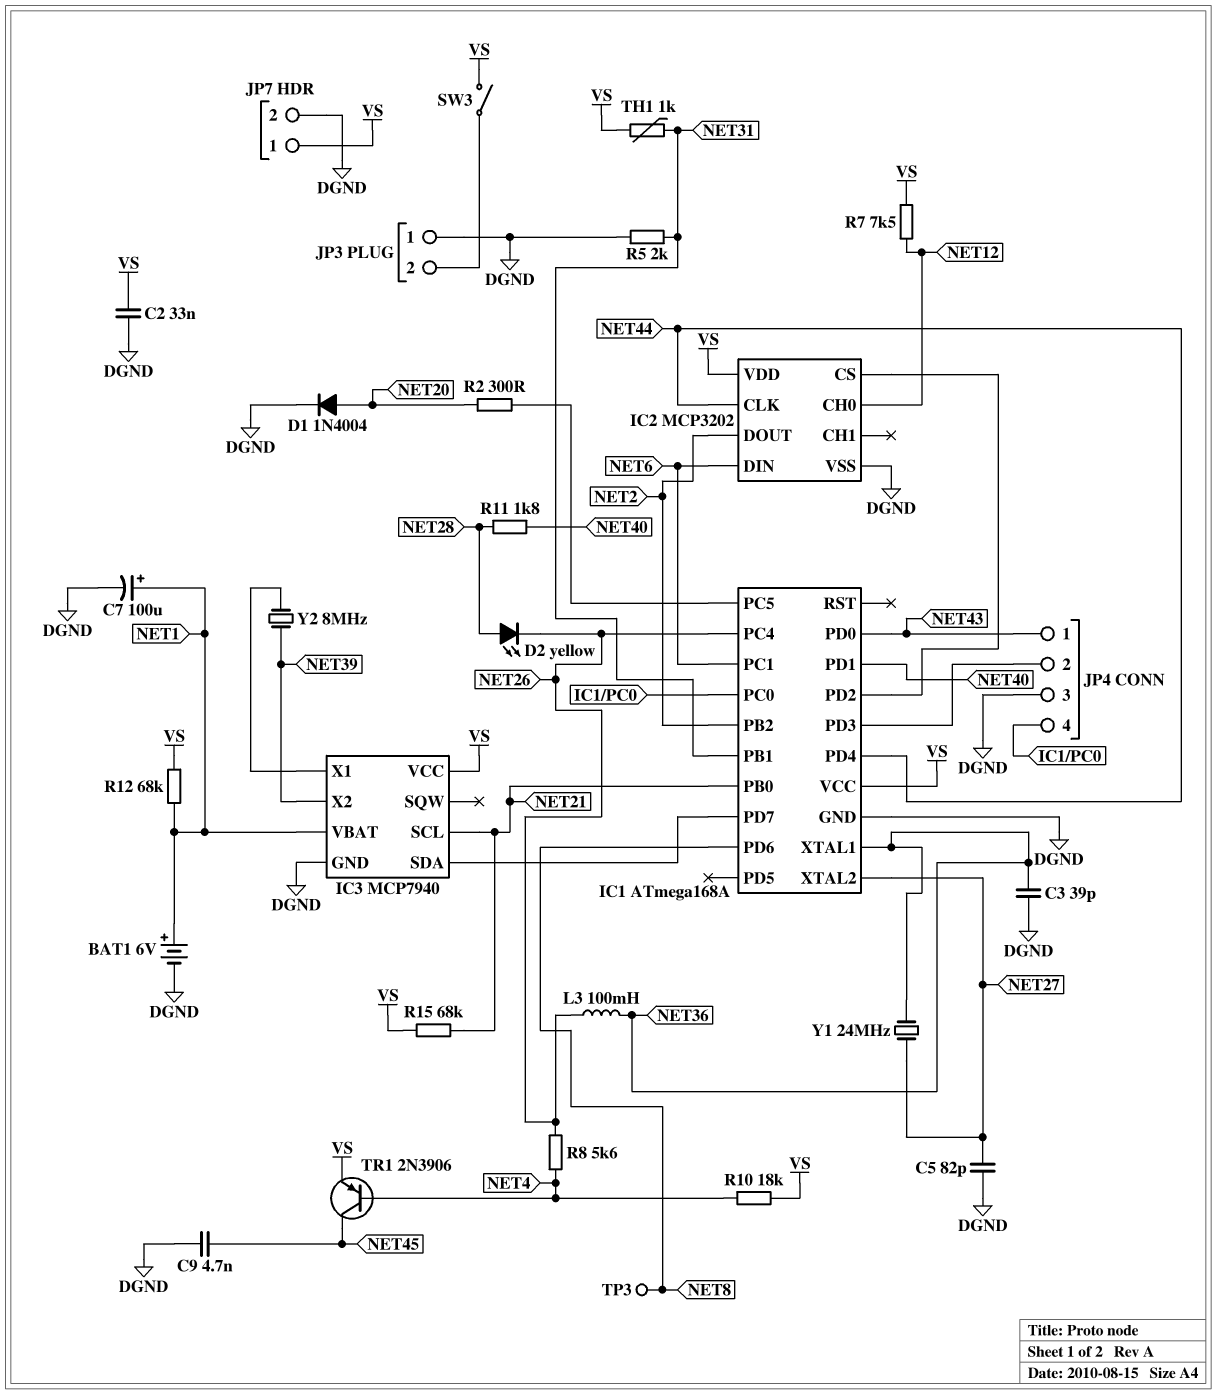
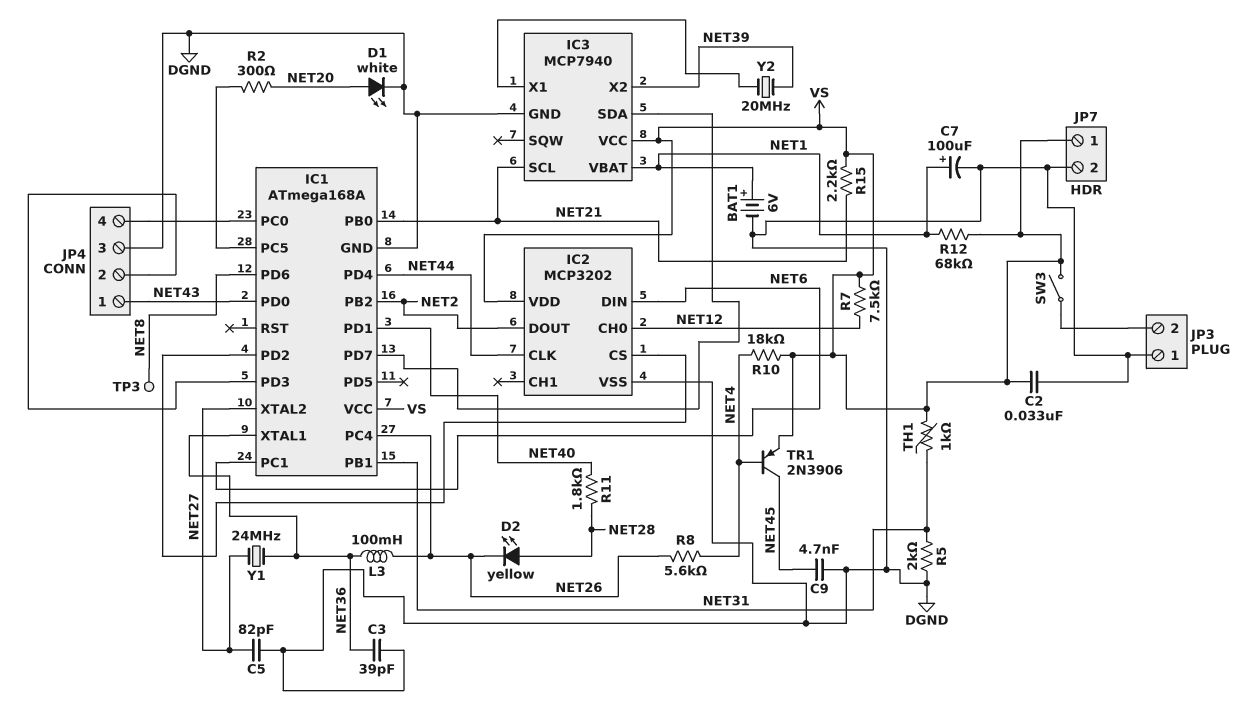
D1: diode 1N4004 (A NET20, K DGND) -> LED white (A NET20, K DGND)
R15: 68k (NET21, VS) -> 2.2k (NET21, VS)
Y2: 8MHz (IC3/X1, NET39) -> 20MHz (IC3/X1, NET39)

